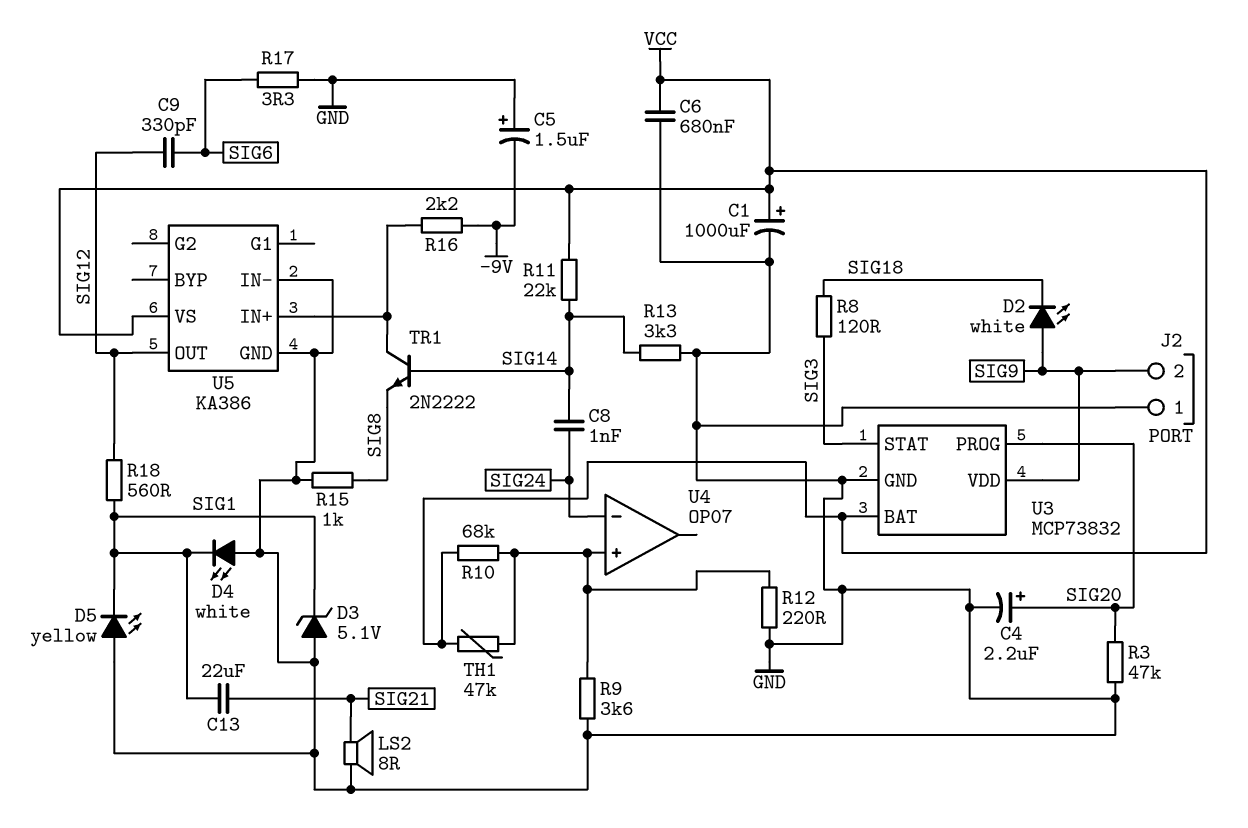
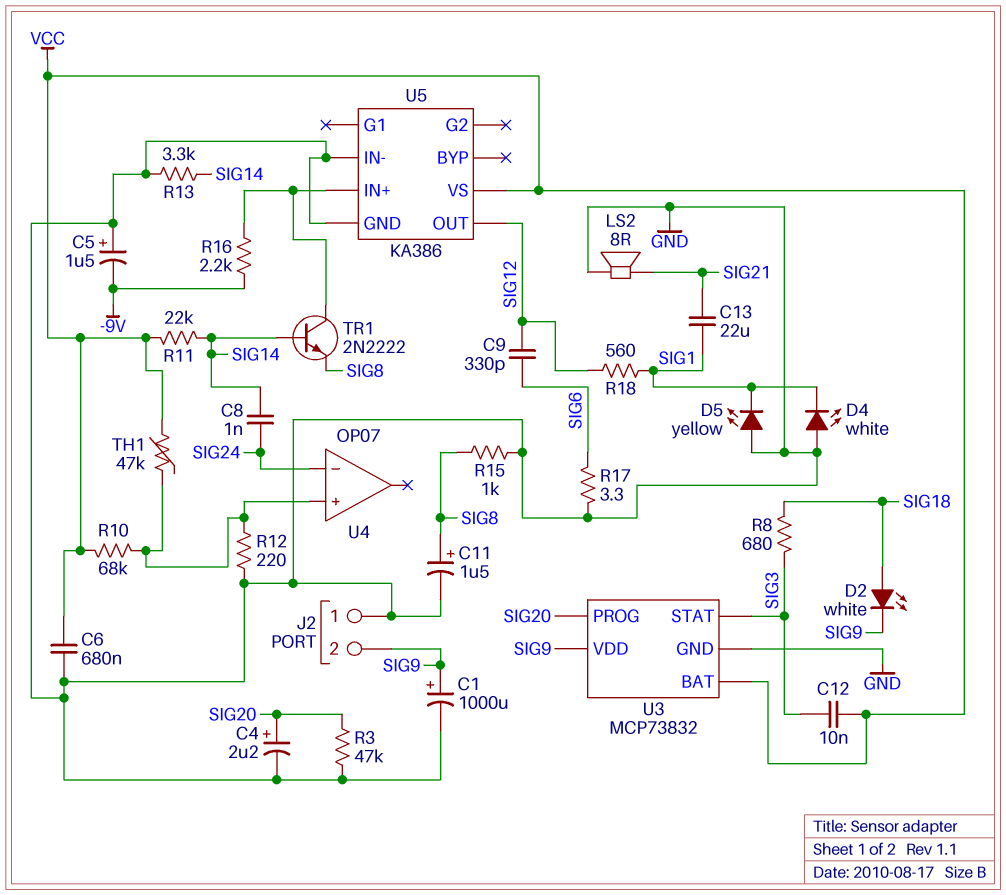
C1: 1000uF (plus VCC, minus GND) -> 1000uF (plus SIG9, minus GND)
C11: none -> 1.5uF (plus SIG8, minus GND)
C12: none -> 10nF (SIG3, VCC)
D2: LED white (A SIG9, K SIG18) -> LED white (A SIG18, K SIG9)
D3: zener 5.1V (A GND, K SIG1) -> none
R8: 120 (SIG3, SIG18) -> 680 (SIG3, SIG18)
R9: 3.6k (GND, U4/in+) -> none

